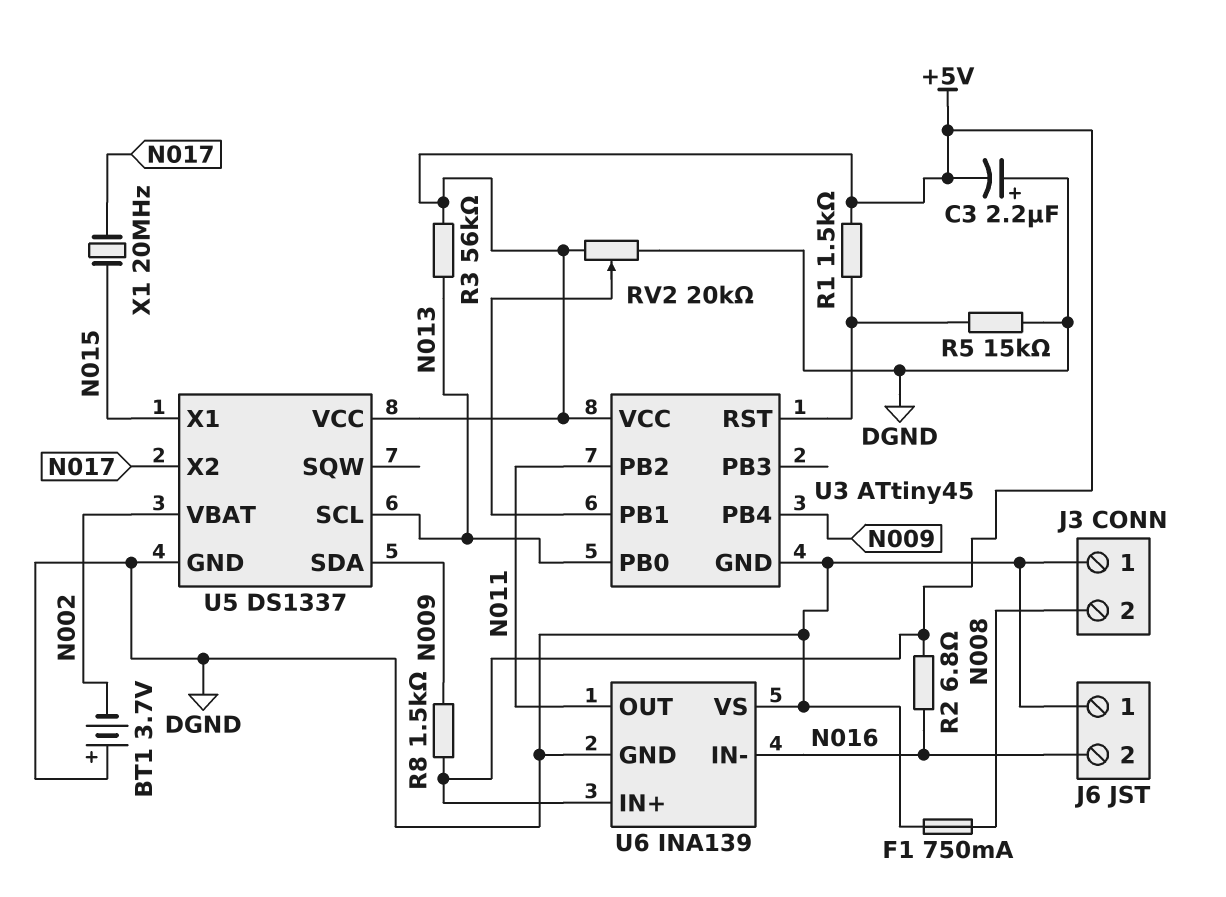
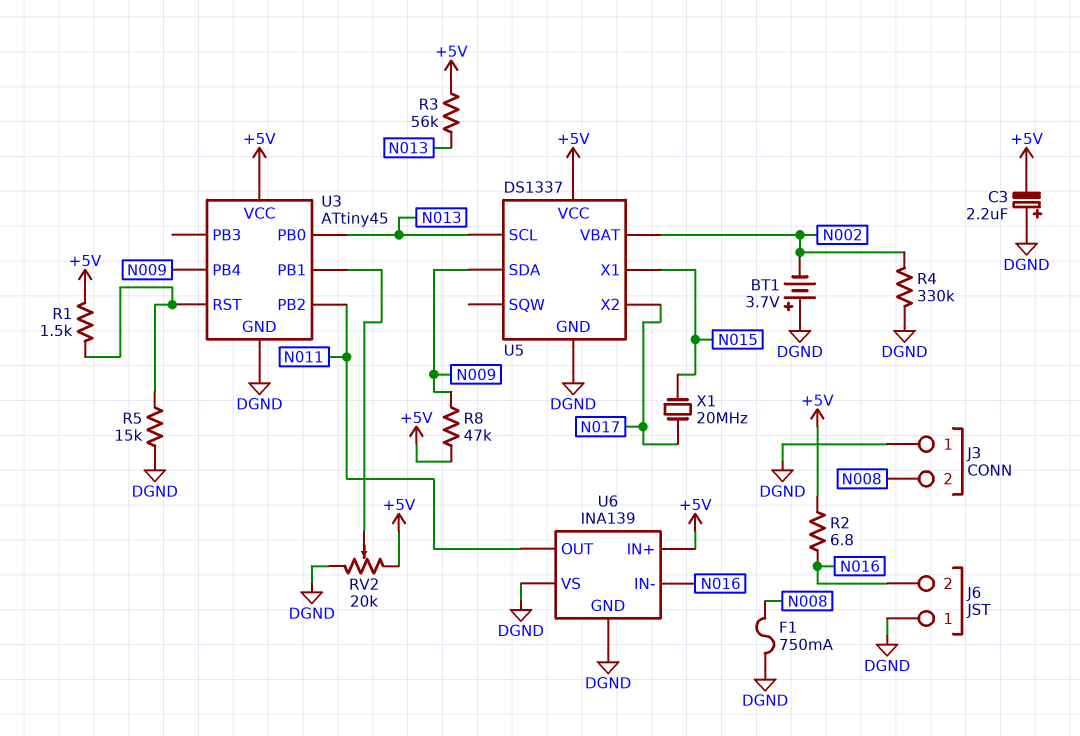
R4: none -> 330k (DGND, N002)
R8: 1.5k (+5V, N009) -> 47k (+5V, N009)

